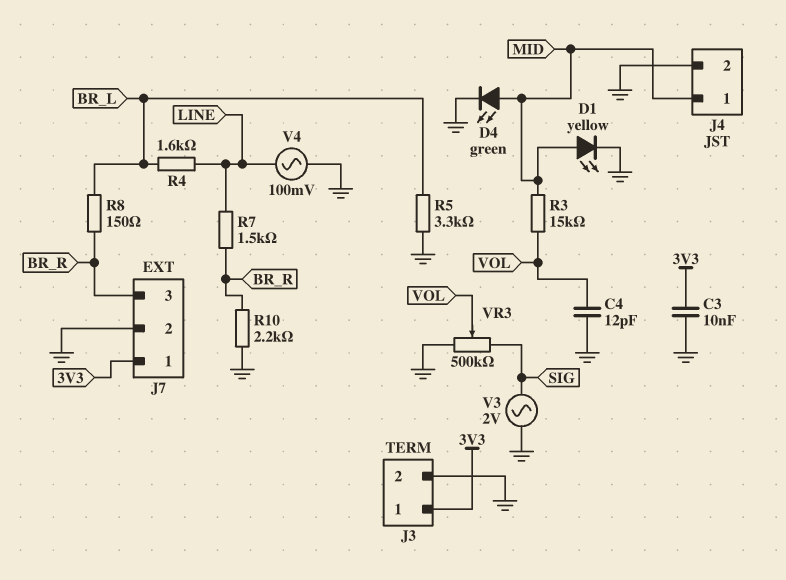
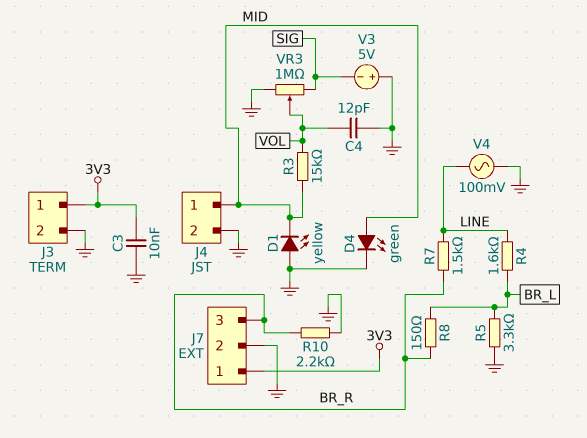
D1: LED yellow (A MID, K GND) -> LED yellow (A GND, K MID)
V3: AC 2V (GND, SIG) -> 5V (plus GND, minus SIG)
VR3: 500k (GND, SIG, wiper VOL) -> 1M (GND, SIG, wiper VOL)

